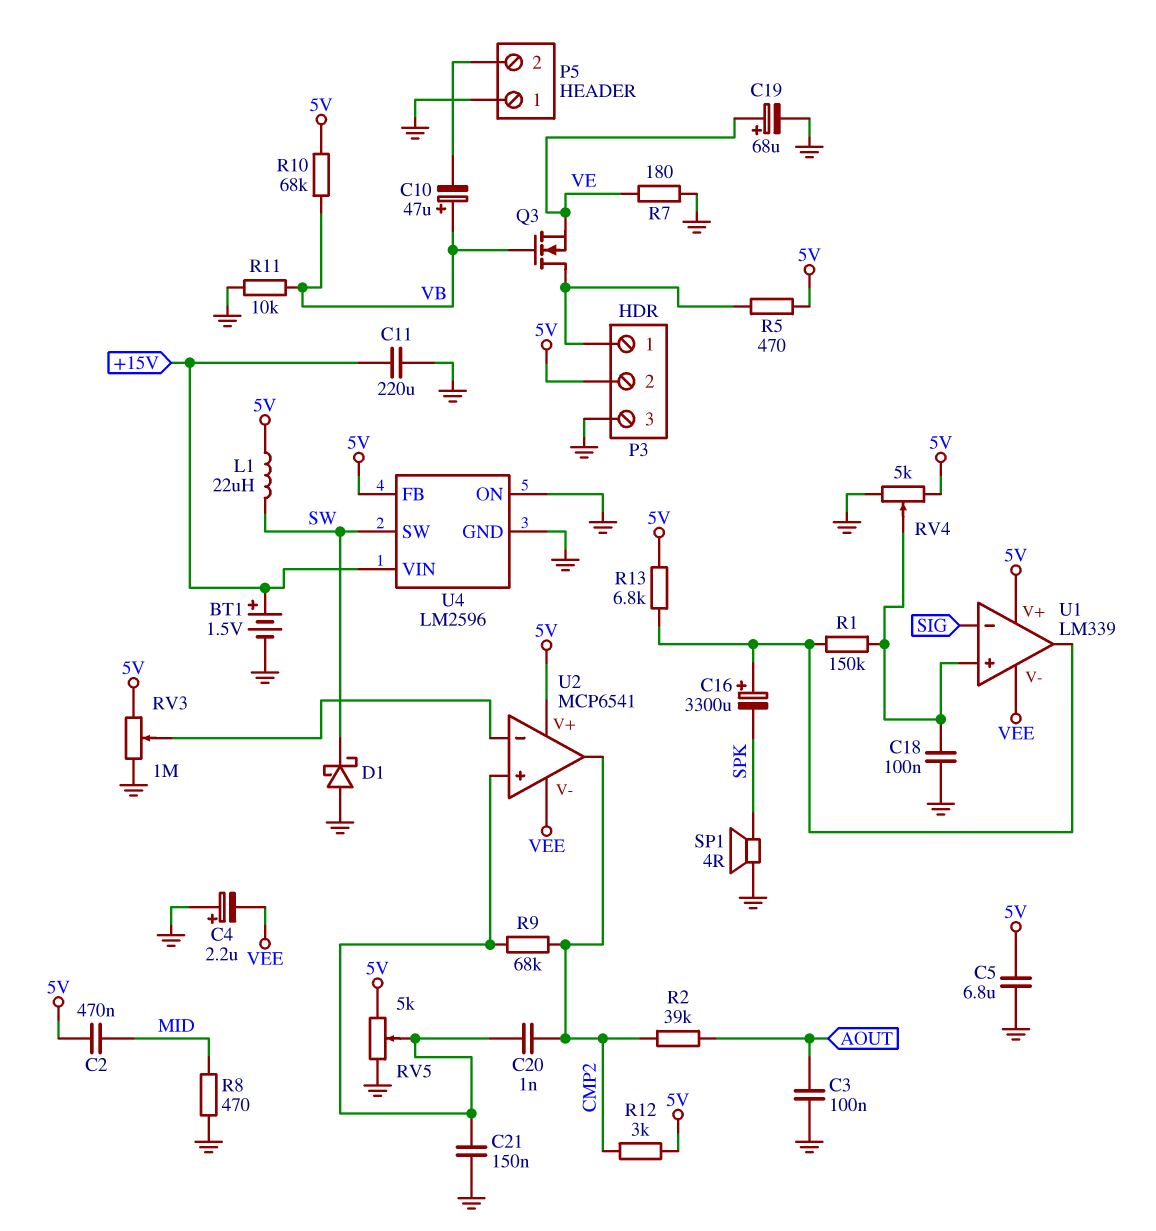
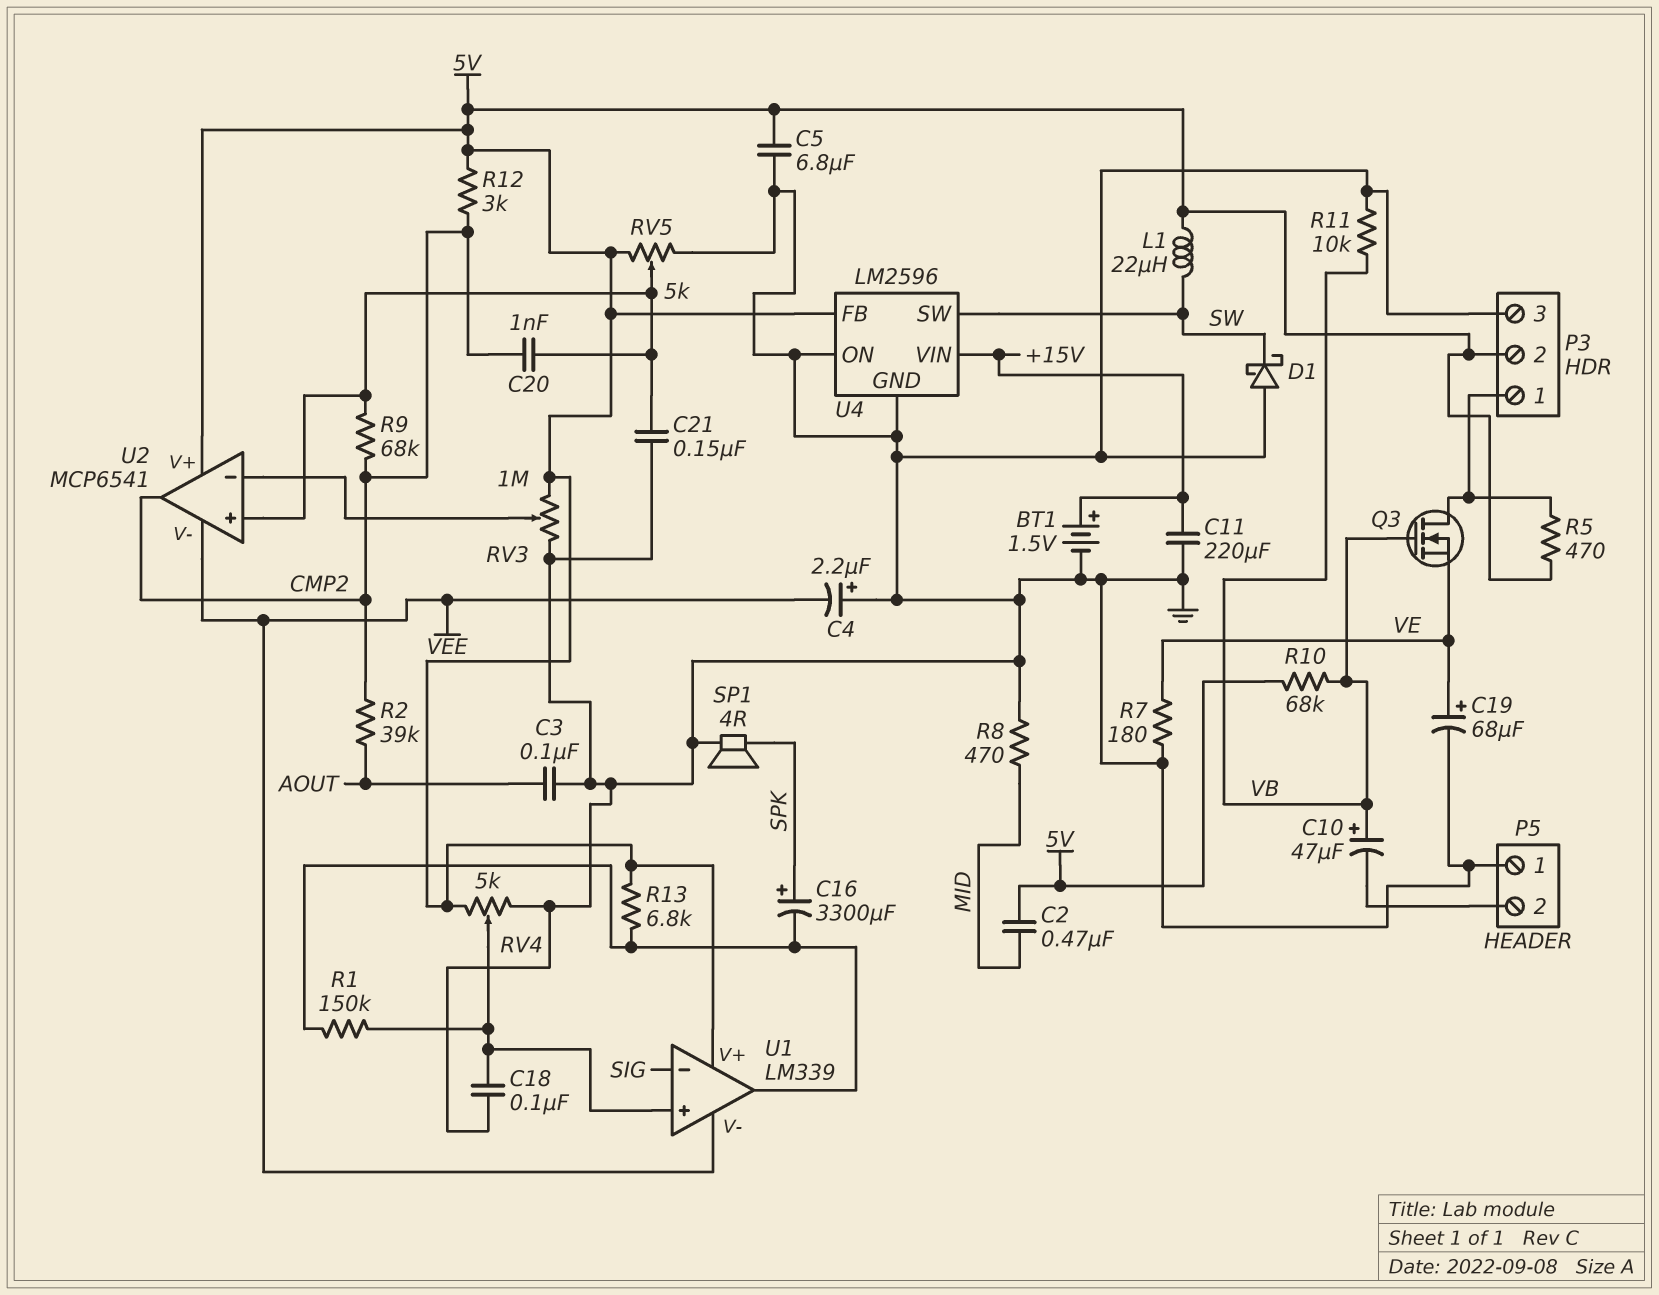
C16: 3300uF (plus U1/out, minus SPK) -> 3300uF (plus SPK, minus U1/out)

